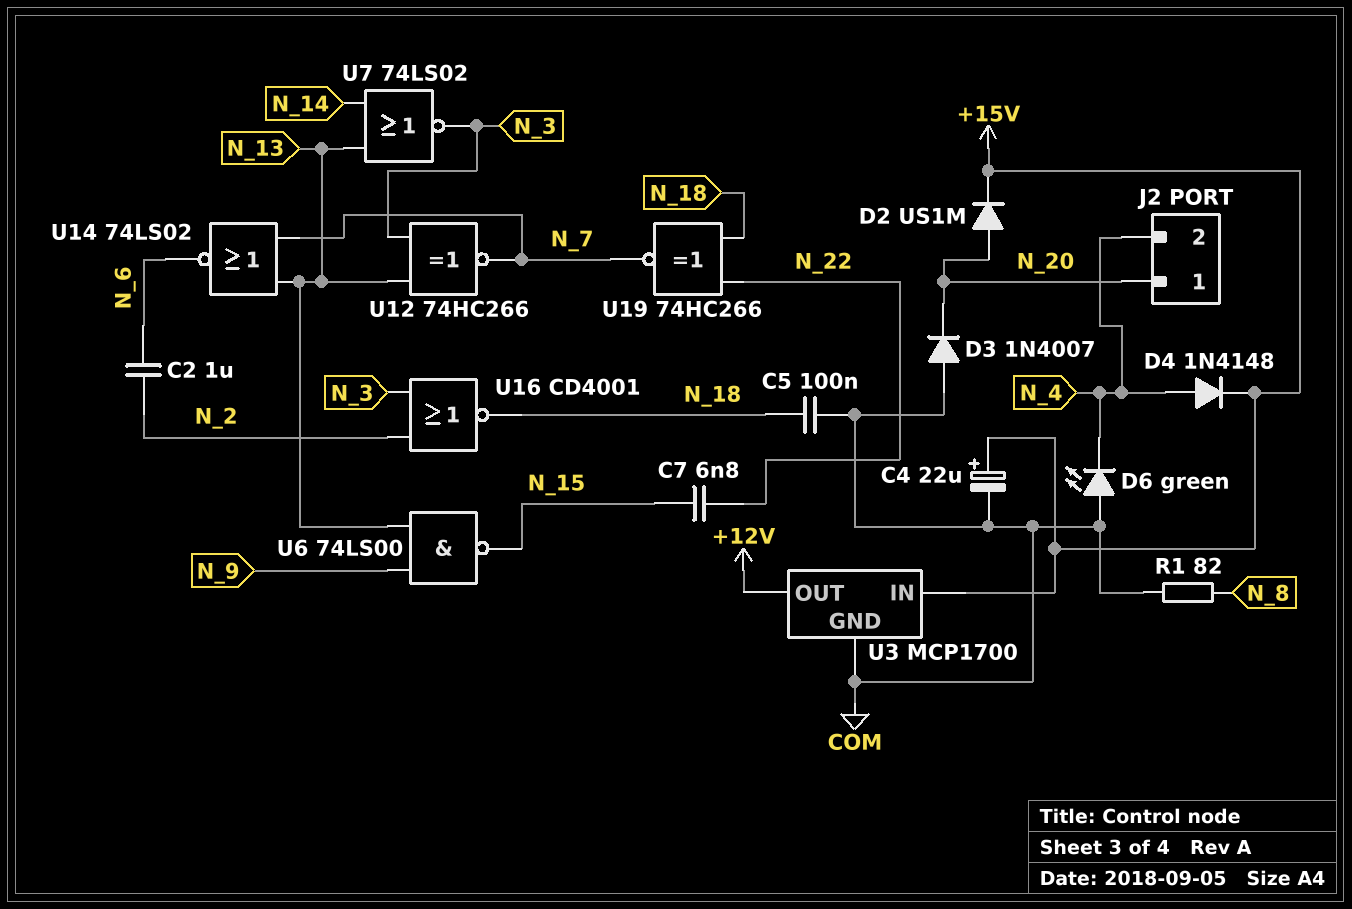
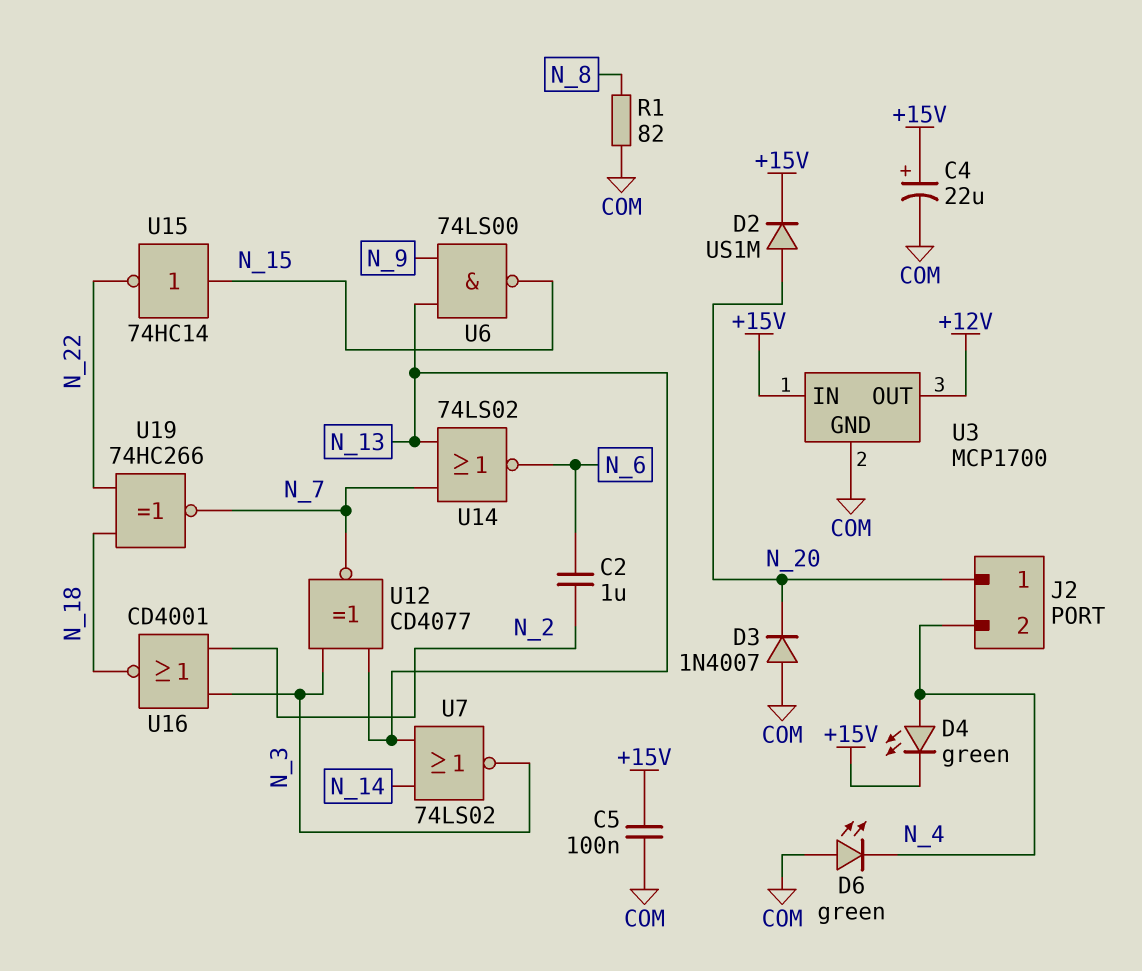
C5: 100nF (COM, N_18) -> 100nF (+15V, COM)
C7: 6.8nF (N_15, N_22) -> none
D4: diode 1N4148 (A N_4, K +15V) -> LED green (A N_4, K +15V)
U12: XNOR 74HC266 (in N_3, in N_13, out N_7) -> XNOR CD4077 (in N_3, in N_13, out N_7)
U15: none -> NOT 74HC14 (in N_15, out N_22)

